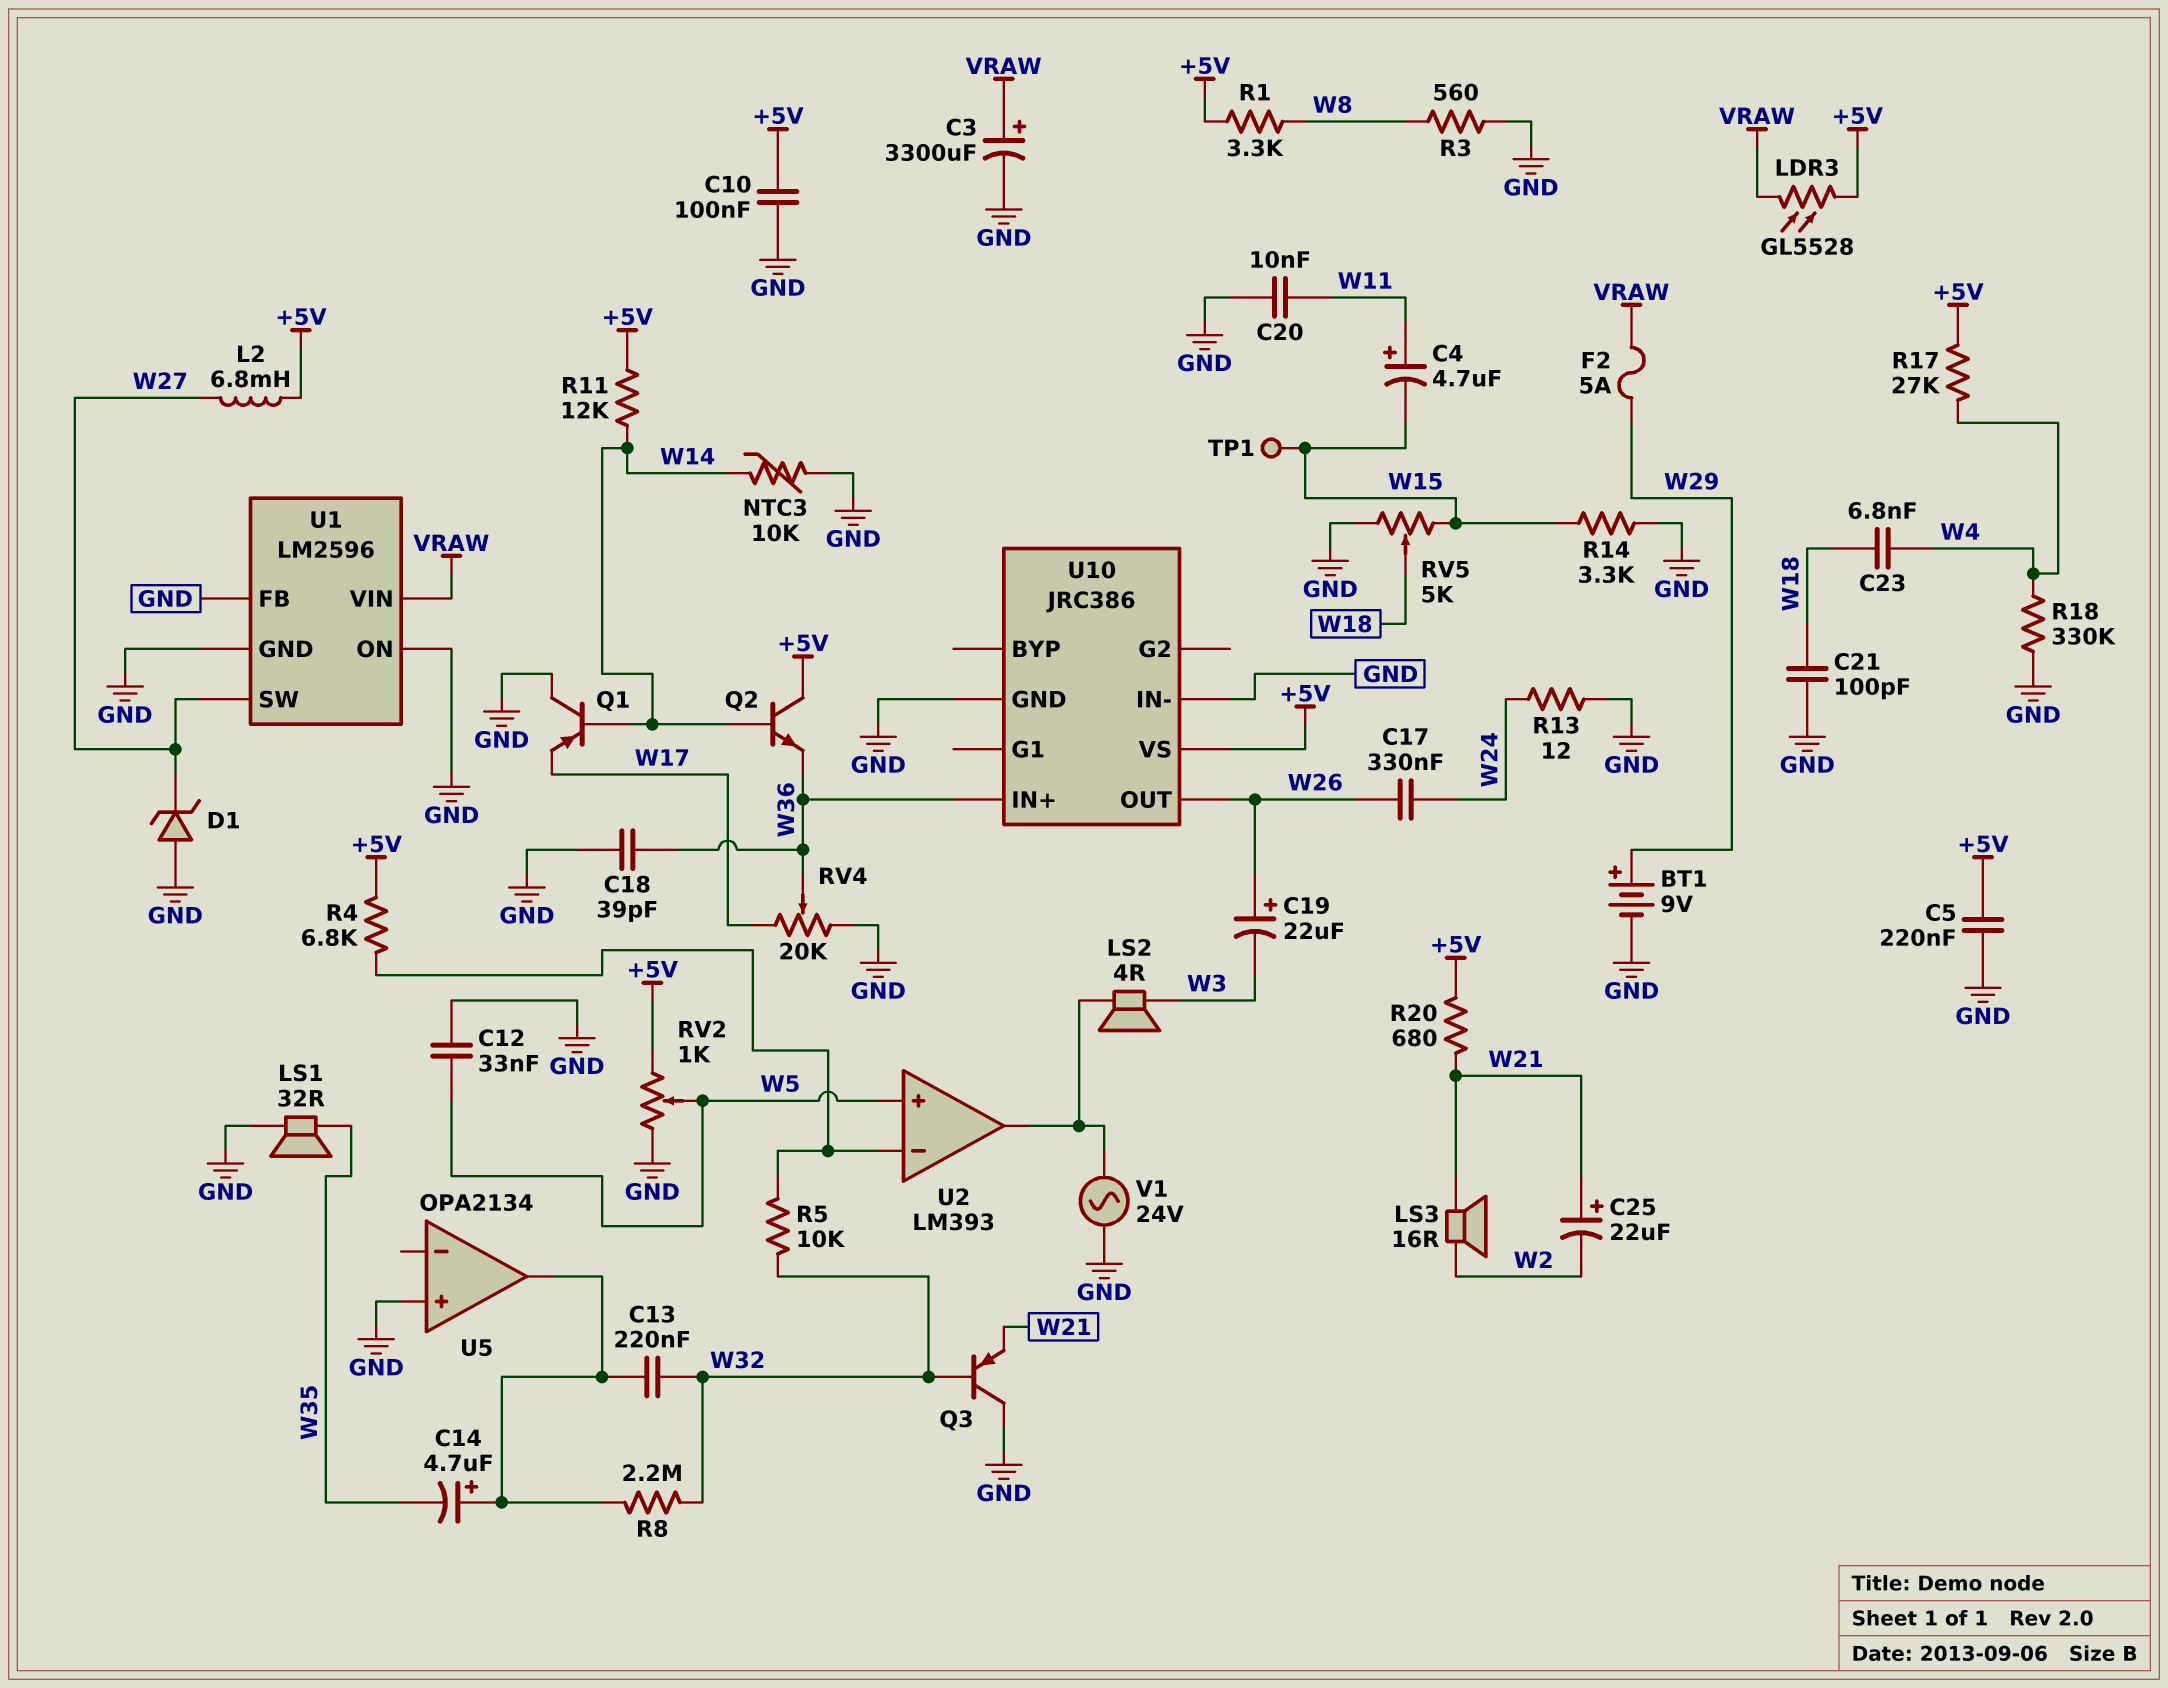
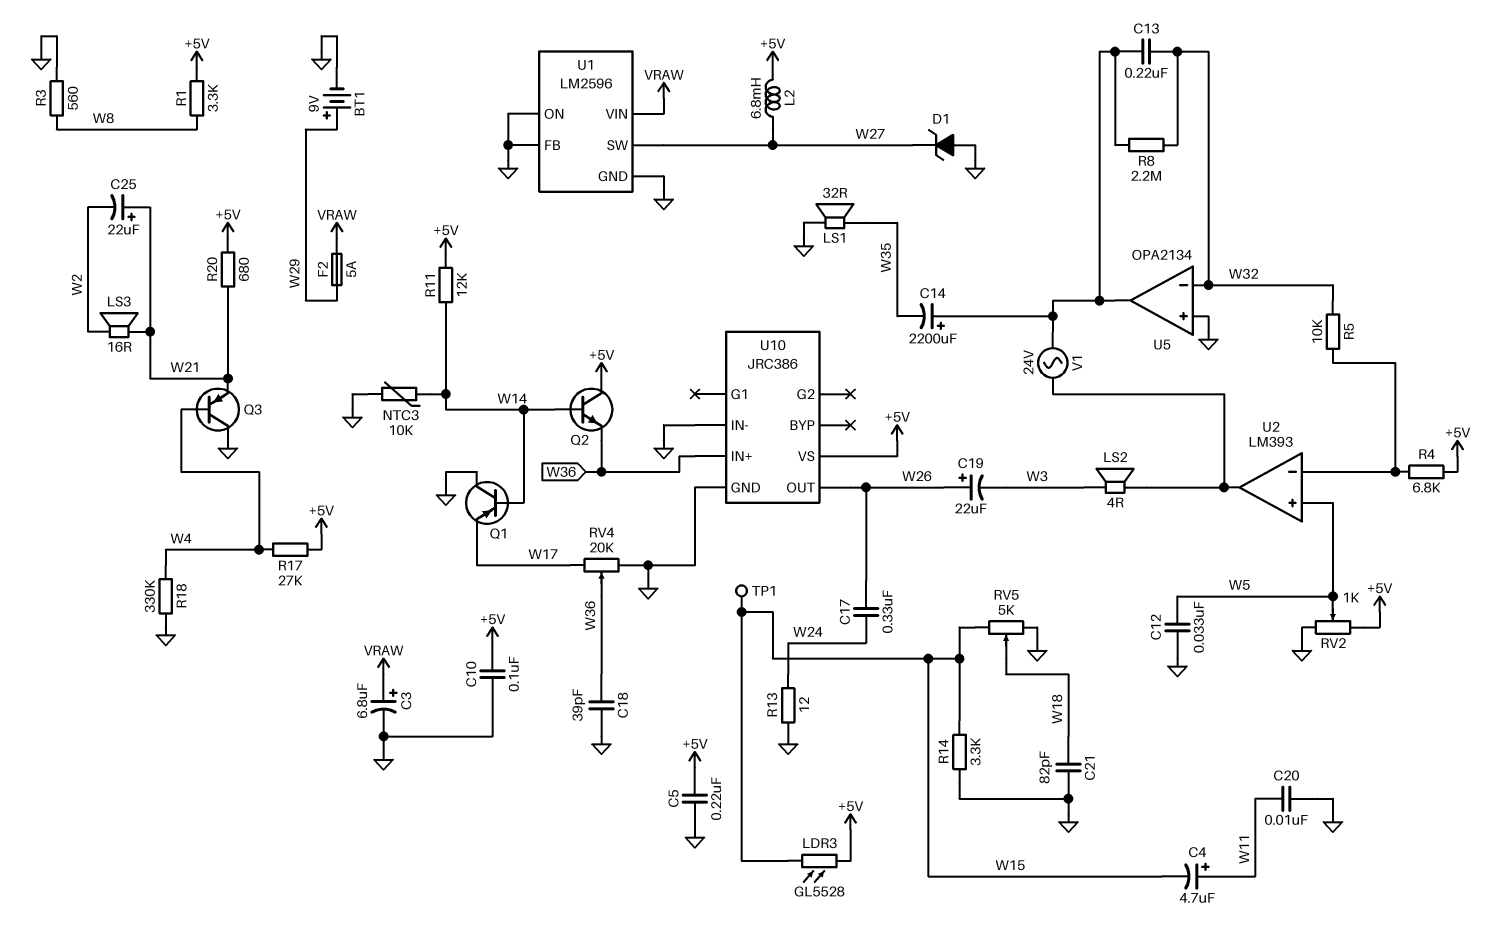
C3: 3300uF (plus VRAW, minus GND) -> 6.8uF (plus VRAW, minus GND)
C14: 4.7uF (plus U5/out, minus W35) -> 2200uF (plus U5/out, minus W35)
C21: 100pF (GND, W18) -> 82pF (GND, W18)
C23: 6.8nF (W4, W18) -> none
LDR3: GL5528 (+5V, VRAW) -> GL5528 (+5V, W15)
Q3: PNP (B W32, C GND, E W21) -> PNP (B W4, C GND, E W21)
U5 pin in-: none -> W32
V1: AC 24V (GND, U2/out) -> AC 24V (U2/out, U5/out)

